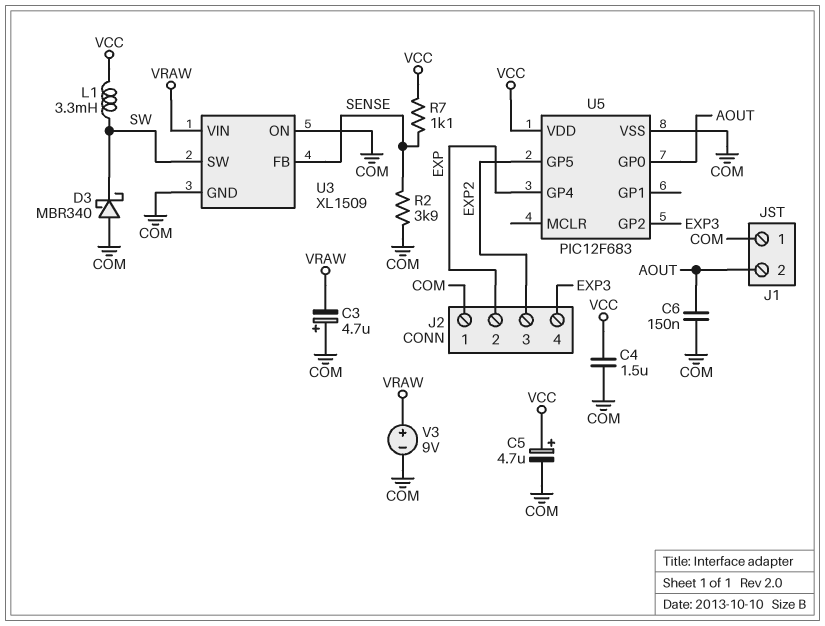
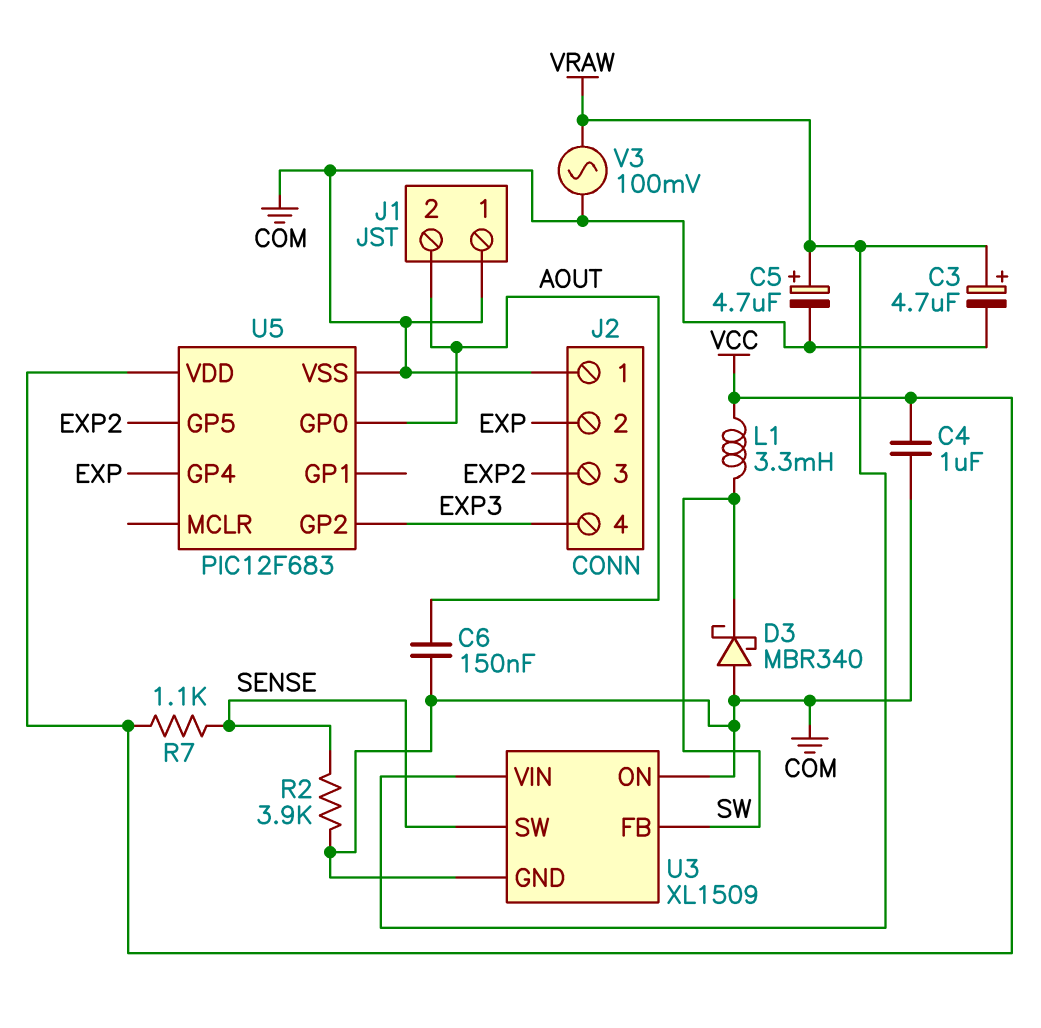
C3: 4.7uF (plus COM, minus VRAW) -> 4.7uF (plus VRAW, minus COM)
C4: 1.5uF (COM, VCC) -> 1uF (COM, VCC)
C5: 4.7uF (plus VCC, minus COM) -> 4.7uF (plus VRAW, minus COM)
U3 pin FB: SENSE -> SW
U3 pin SW: SW -> SENSE
V3: 9V (plus VRAW, minus COM) -> AC 100mV (COM, VRAW)

